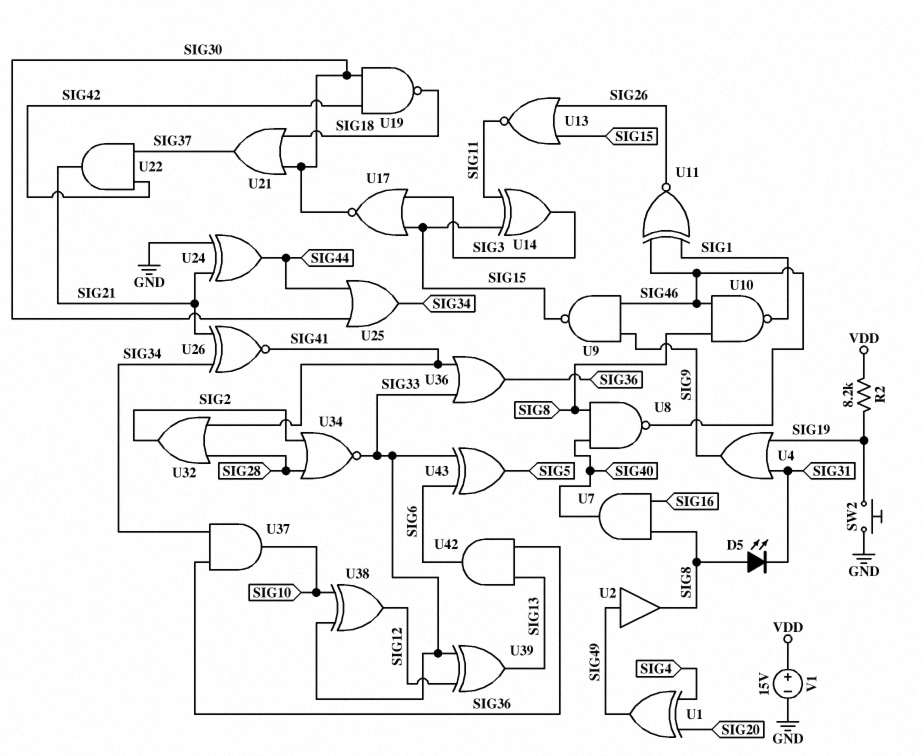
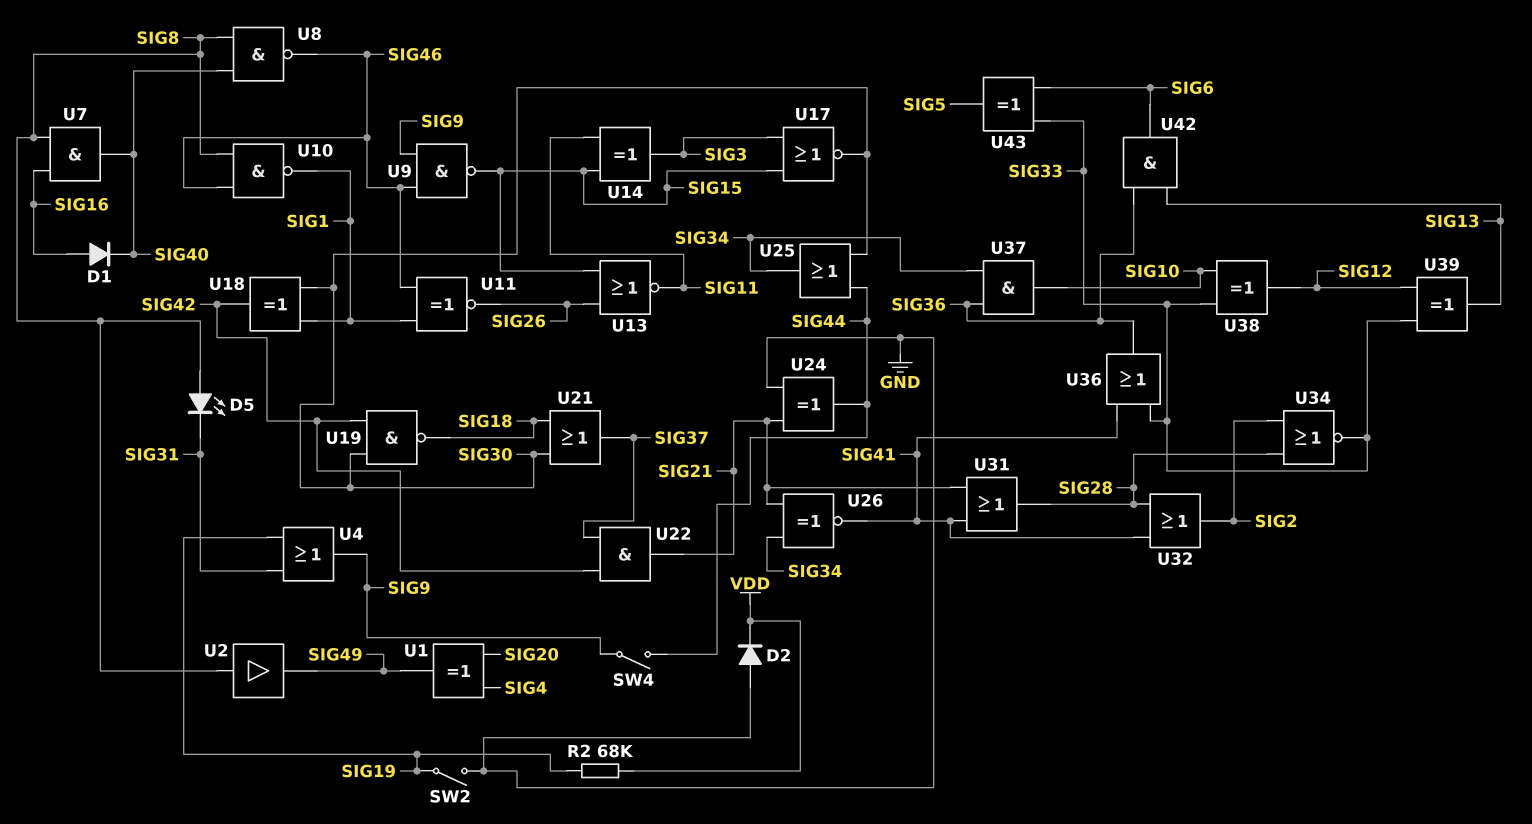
D1: none -> diode (A SIG16, K SIG40)
D2: none -> diode (A GND, K VDD)
R2: 8.2k (SIG19, VDD) -> 68k (SIG19, VDD)
SW2: button (GND, SIG19) -> switch (GND, SIG19)
SW4: none -> switch (SIG9, SIG44)
U2: buffer (in SIG49, out SIG8) -> buffer (in SIG8, out SIG49)
U18: none -> XOR (in SIG1, in SIG30, out SIG42)
U31: none -> OR (in SIG21, in SIG41, out SIG28)
V1: 15V (plus VDD, minus GND) -> none

